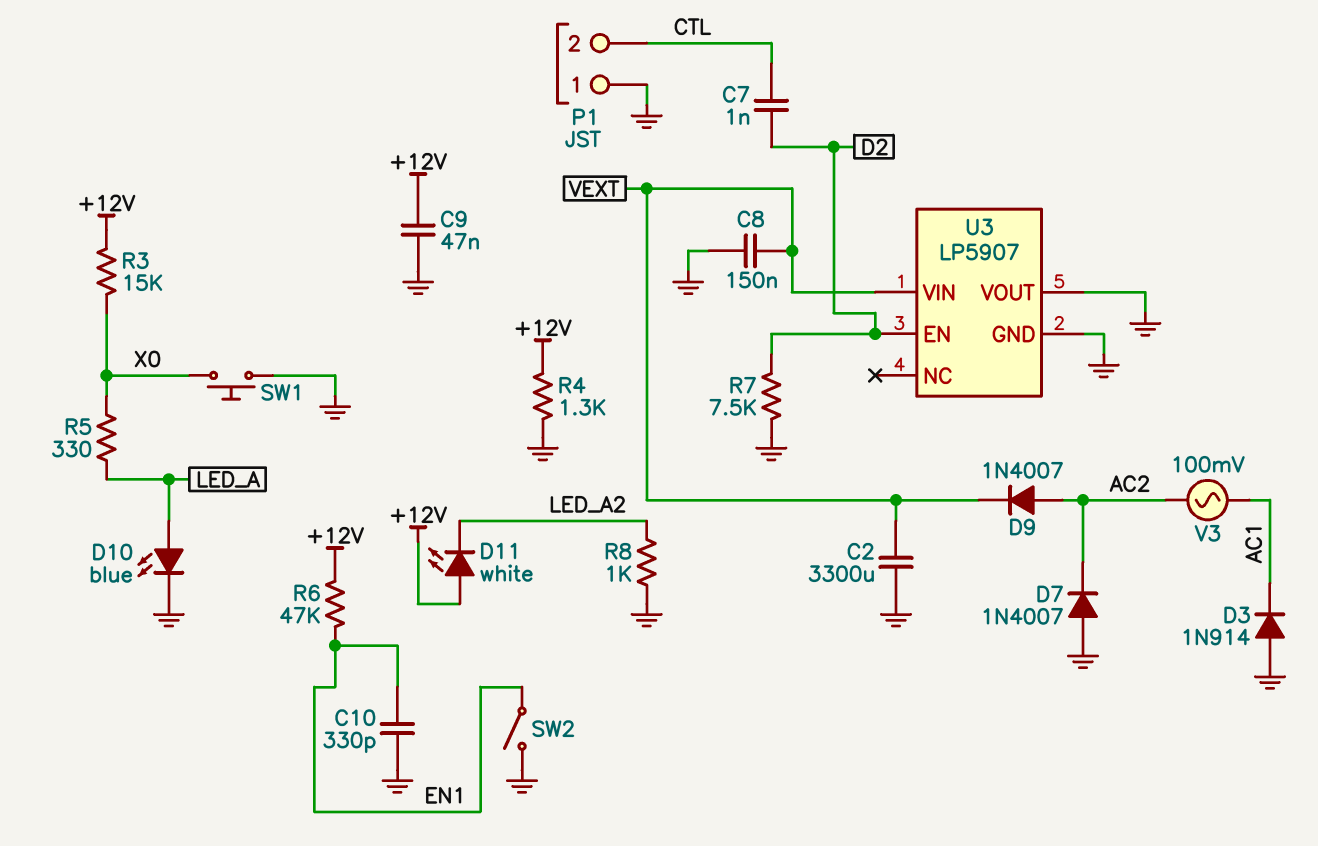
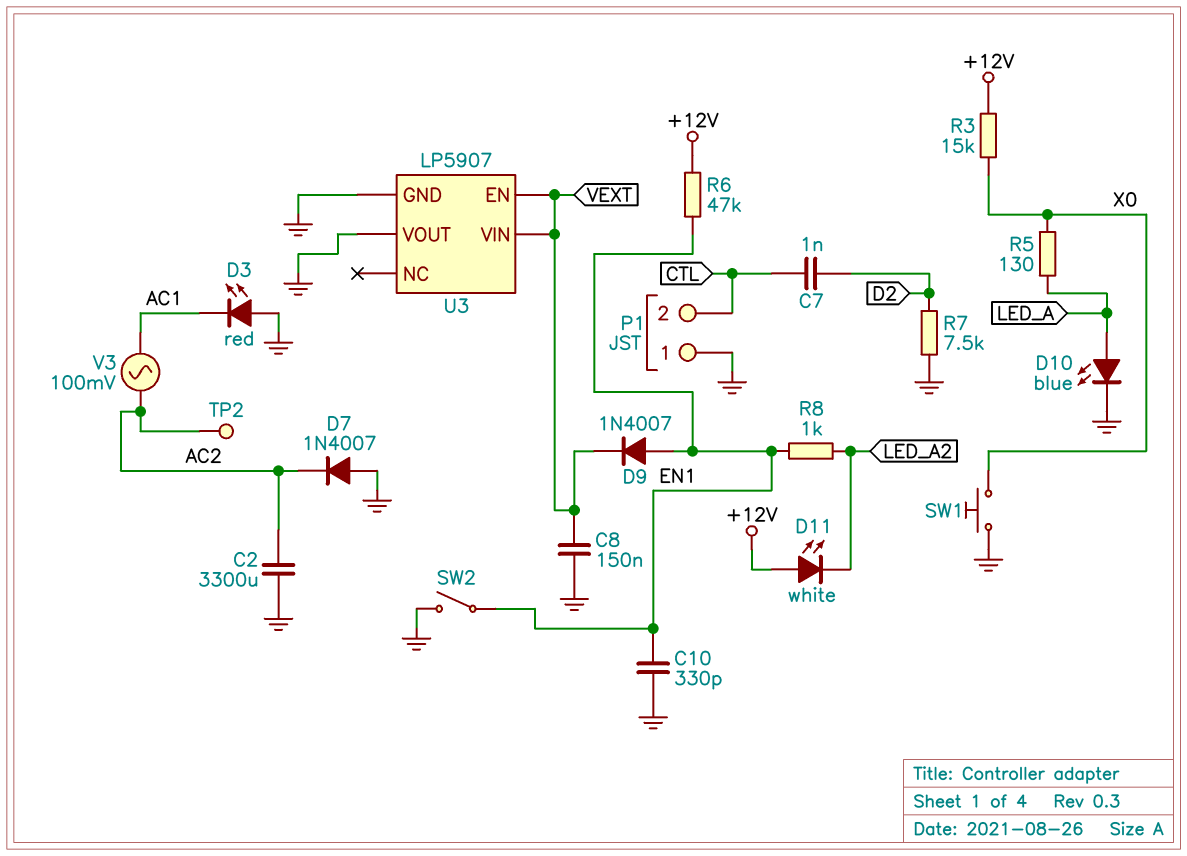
C2: 3300uF (GND, VEXT) -> 3300uF (AC2, GND)
C9: 47nF (+12V, GND) -> none
D3: diode 1N914 (A GND, K AC1) -> LED red (A GND, K AC1)
D9: diode 1N4007 (A AC2, K VEXT) -> diode 1N4007 (A EN1, K VEXT)
R4: 1.3k (+12V, GND) -> none
R5: 330 (LED_A, X0) -> 130 (LED_A, X0)
R8: 1k (GND, LED_A2) -> 1k (EN1, LED_A2)
TP2: none -> test point (AC2)
U3 pin EN: D2 -> VEXT

